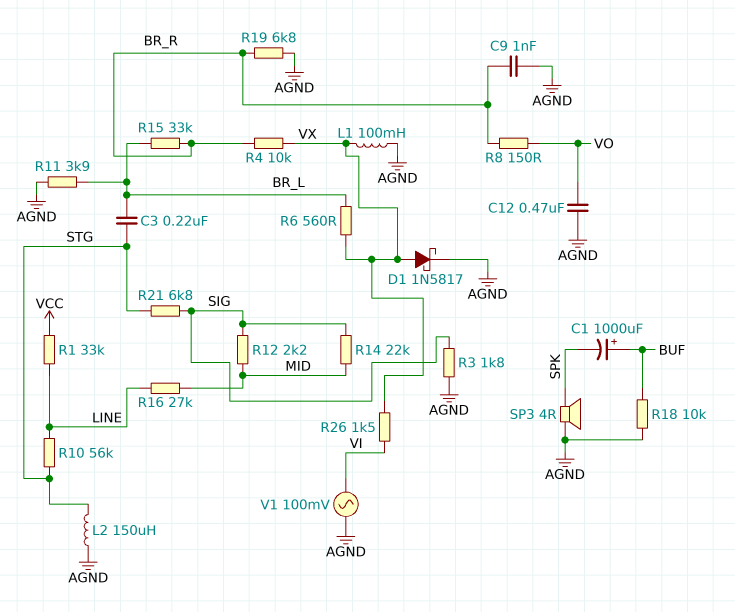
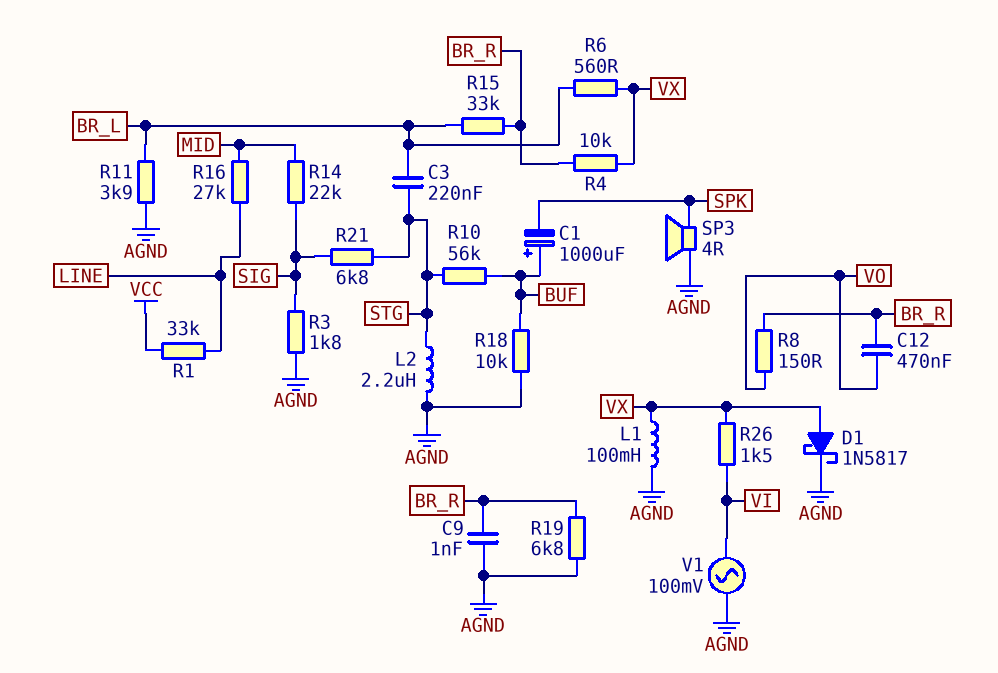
C12: 470nF (AGND, VO) -> 470nF (BR_R, VO)
L2: 150uH (AGND, STG) -> 2.2uH (AGND, STG)
R10: 56k (LINE, STG) -> 56k (BUF, STG)
R12: 2.2k (MID, SIG) -> none

